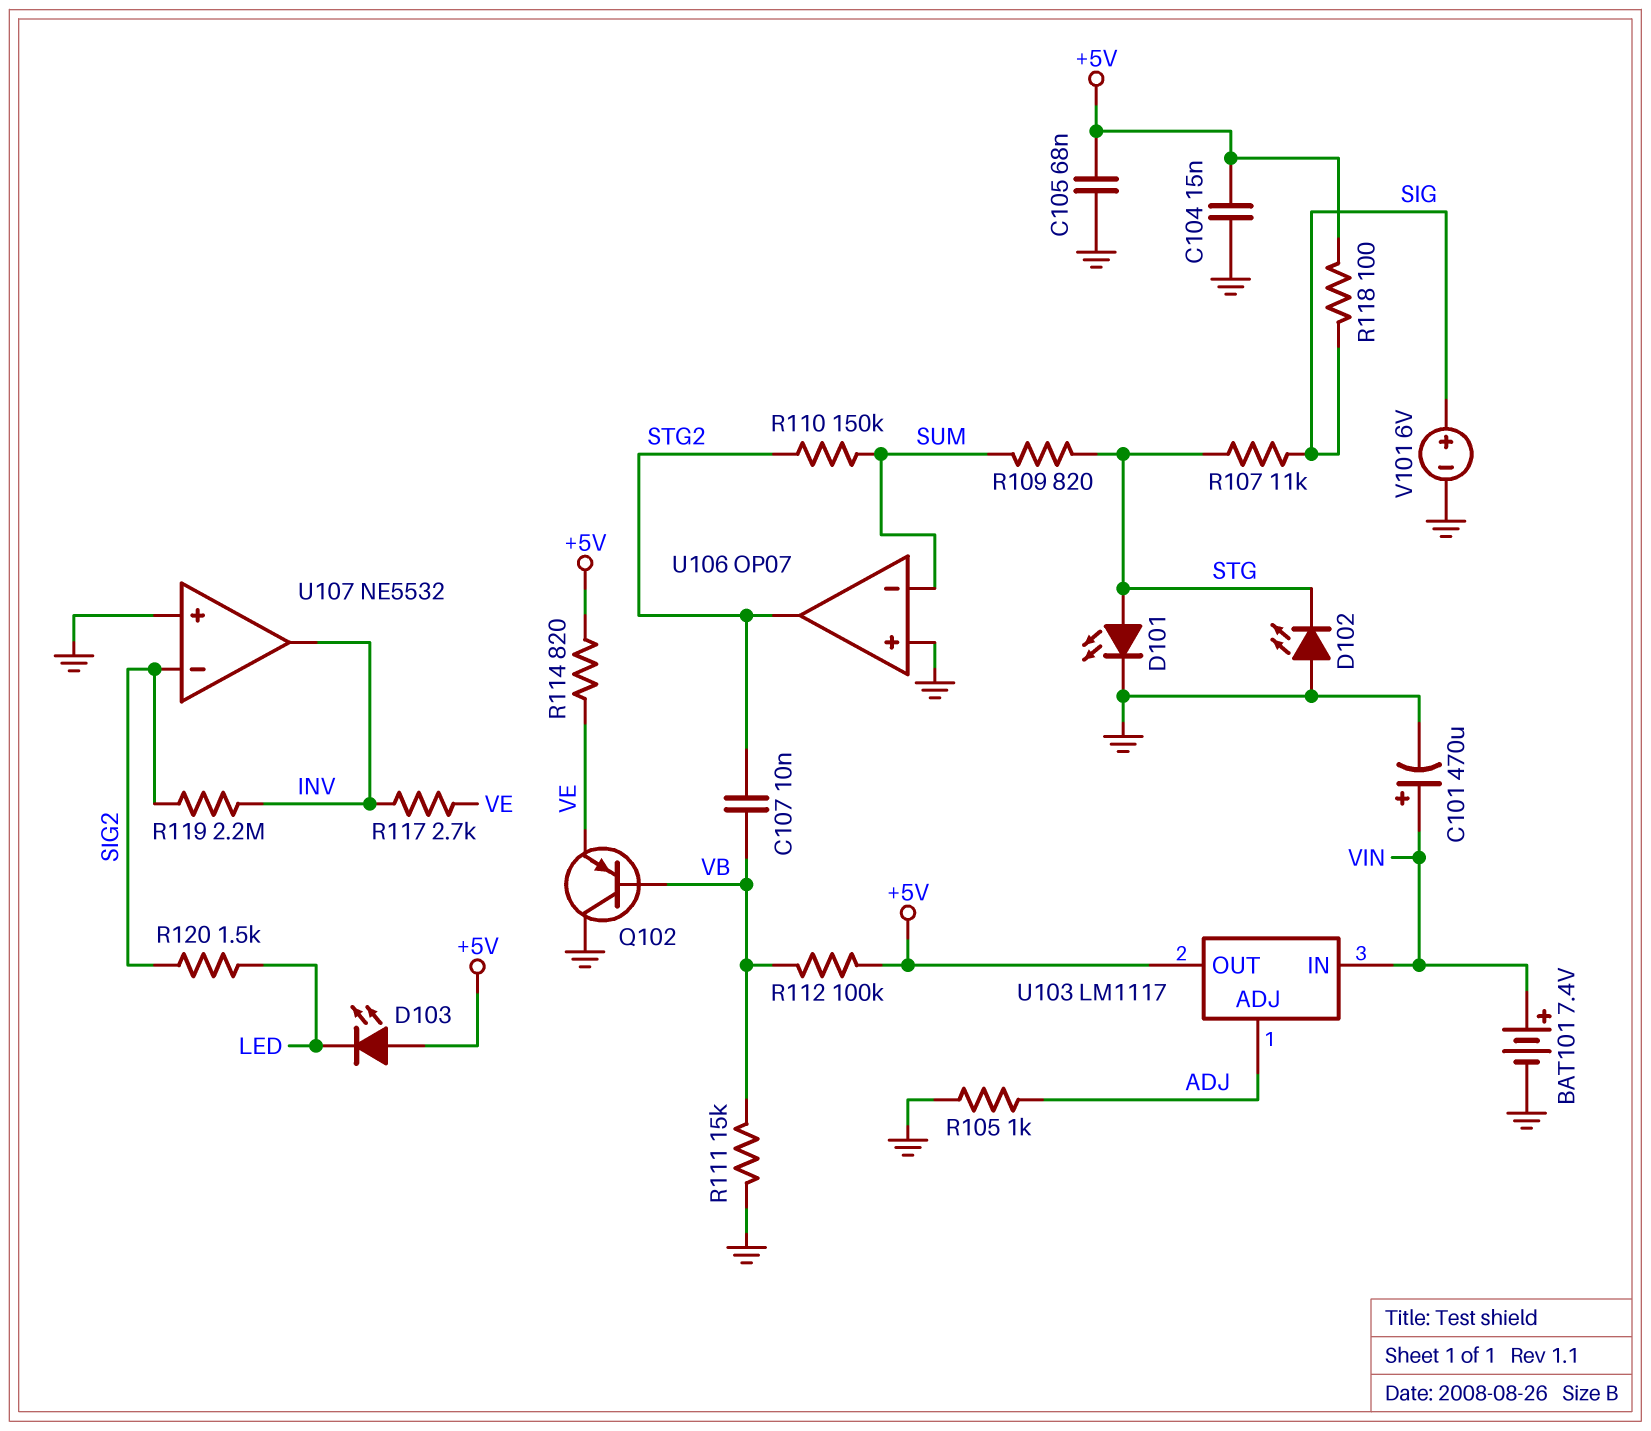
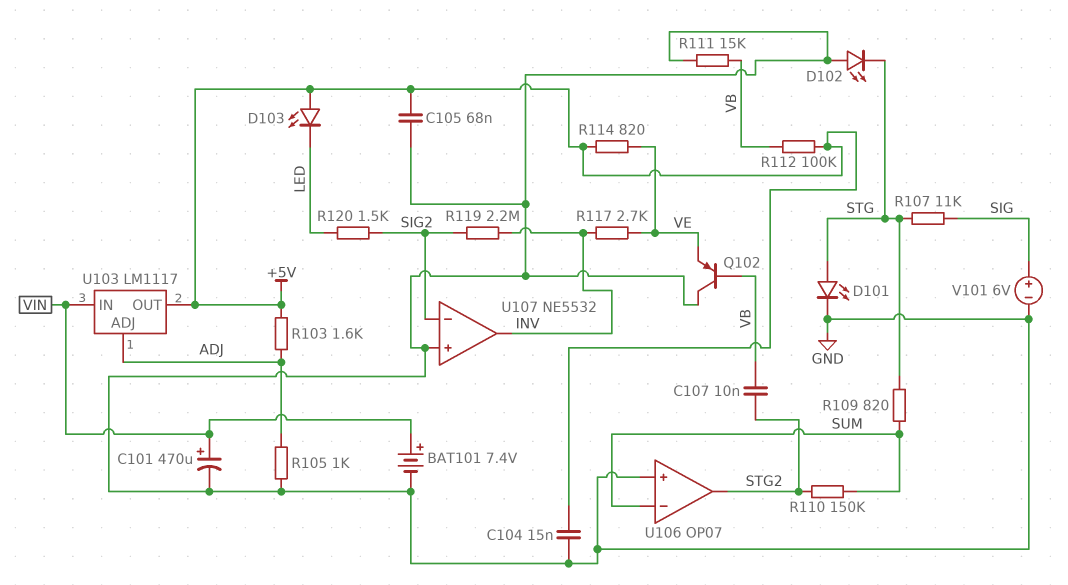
R103: none -> 1.6k (+5V, ADJ)
R118: 100 (+5V, SIG) -> none

